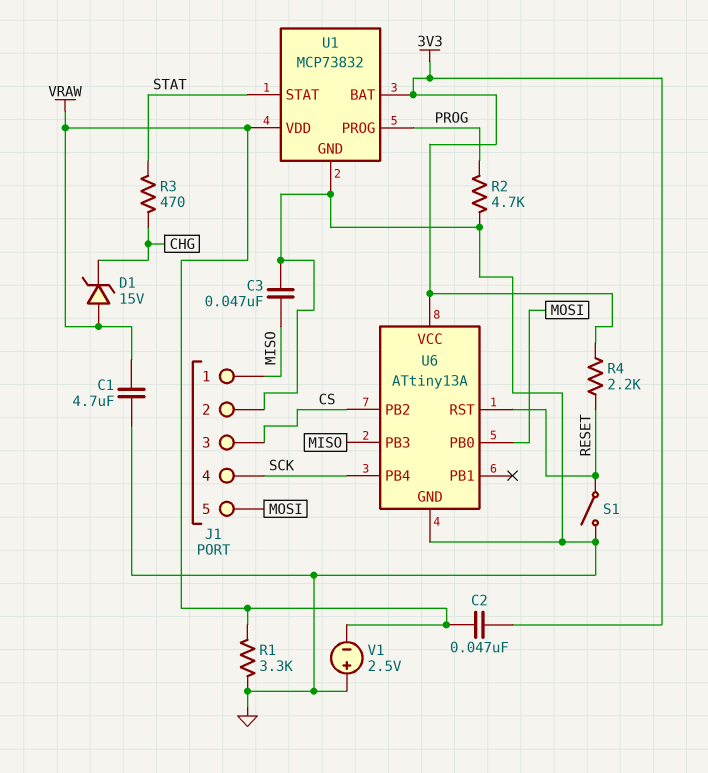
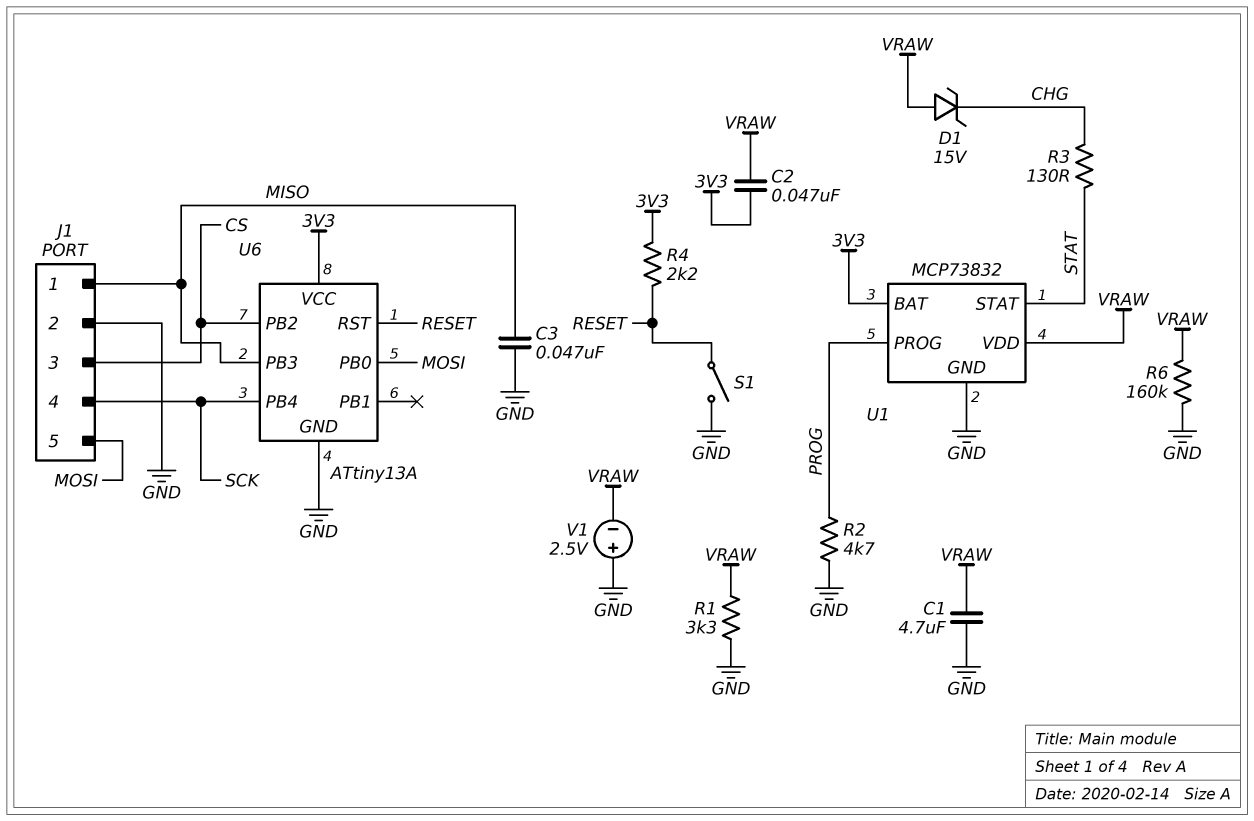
R3: 470 (CHG, STAT) -> 130 (CHG, STAT)
R6: none -> 160k (GND, VRAW)

